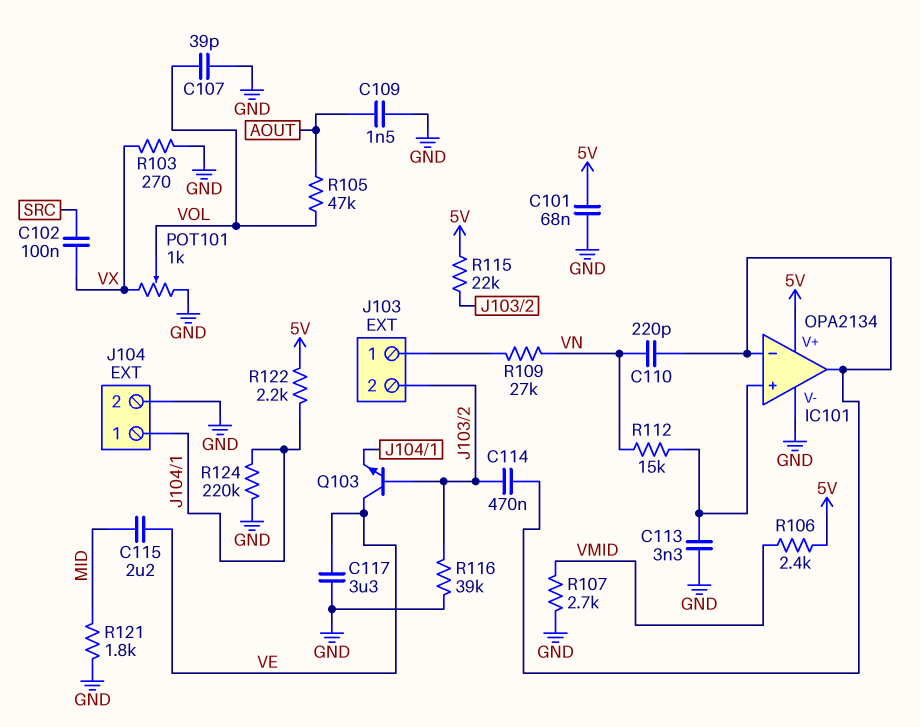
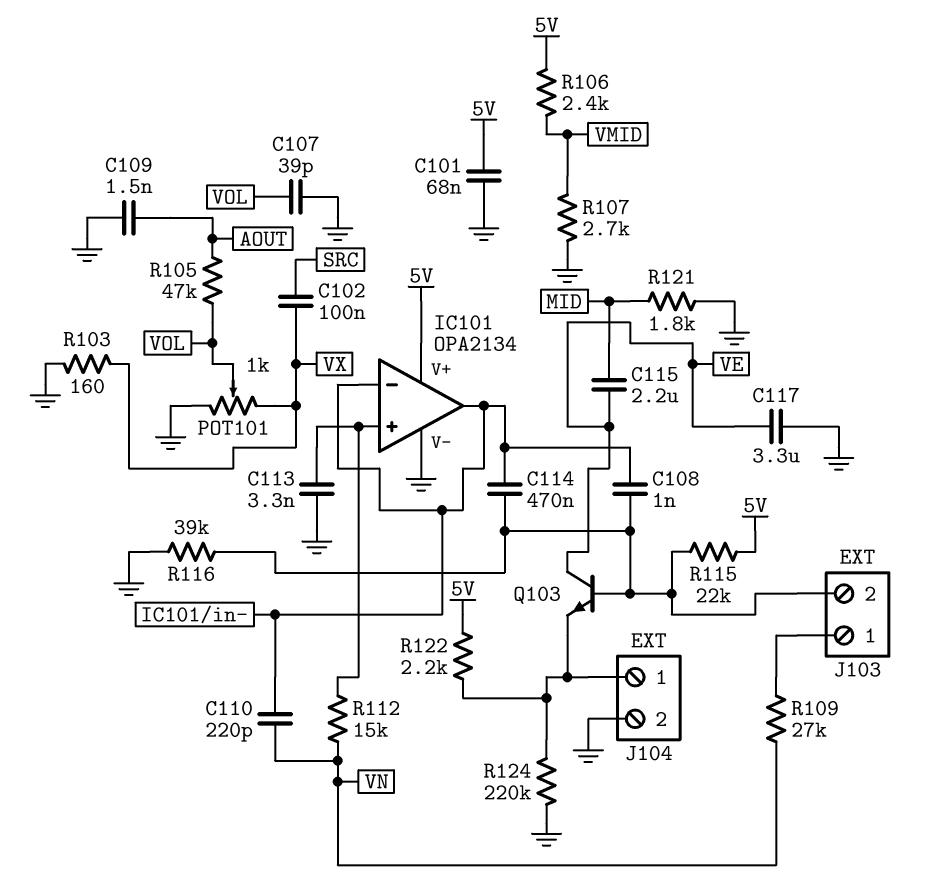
C108: none -> 1nF (IC101/in-, J103/2)
R103: 270 (GND, VX) -> 160 (GND, VX)

